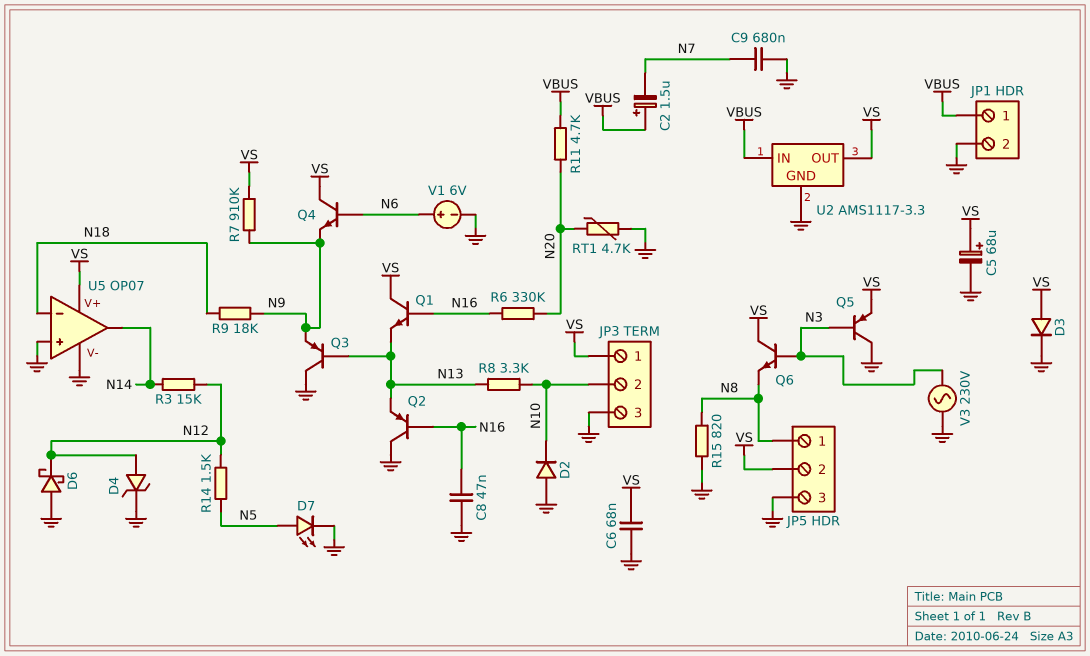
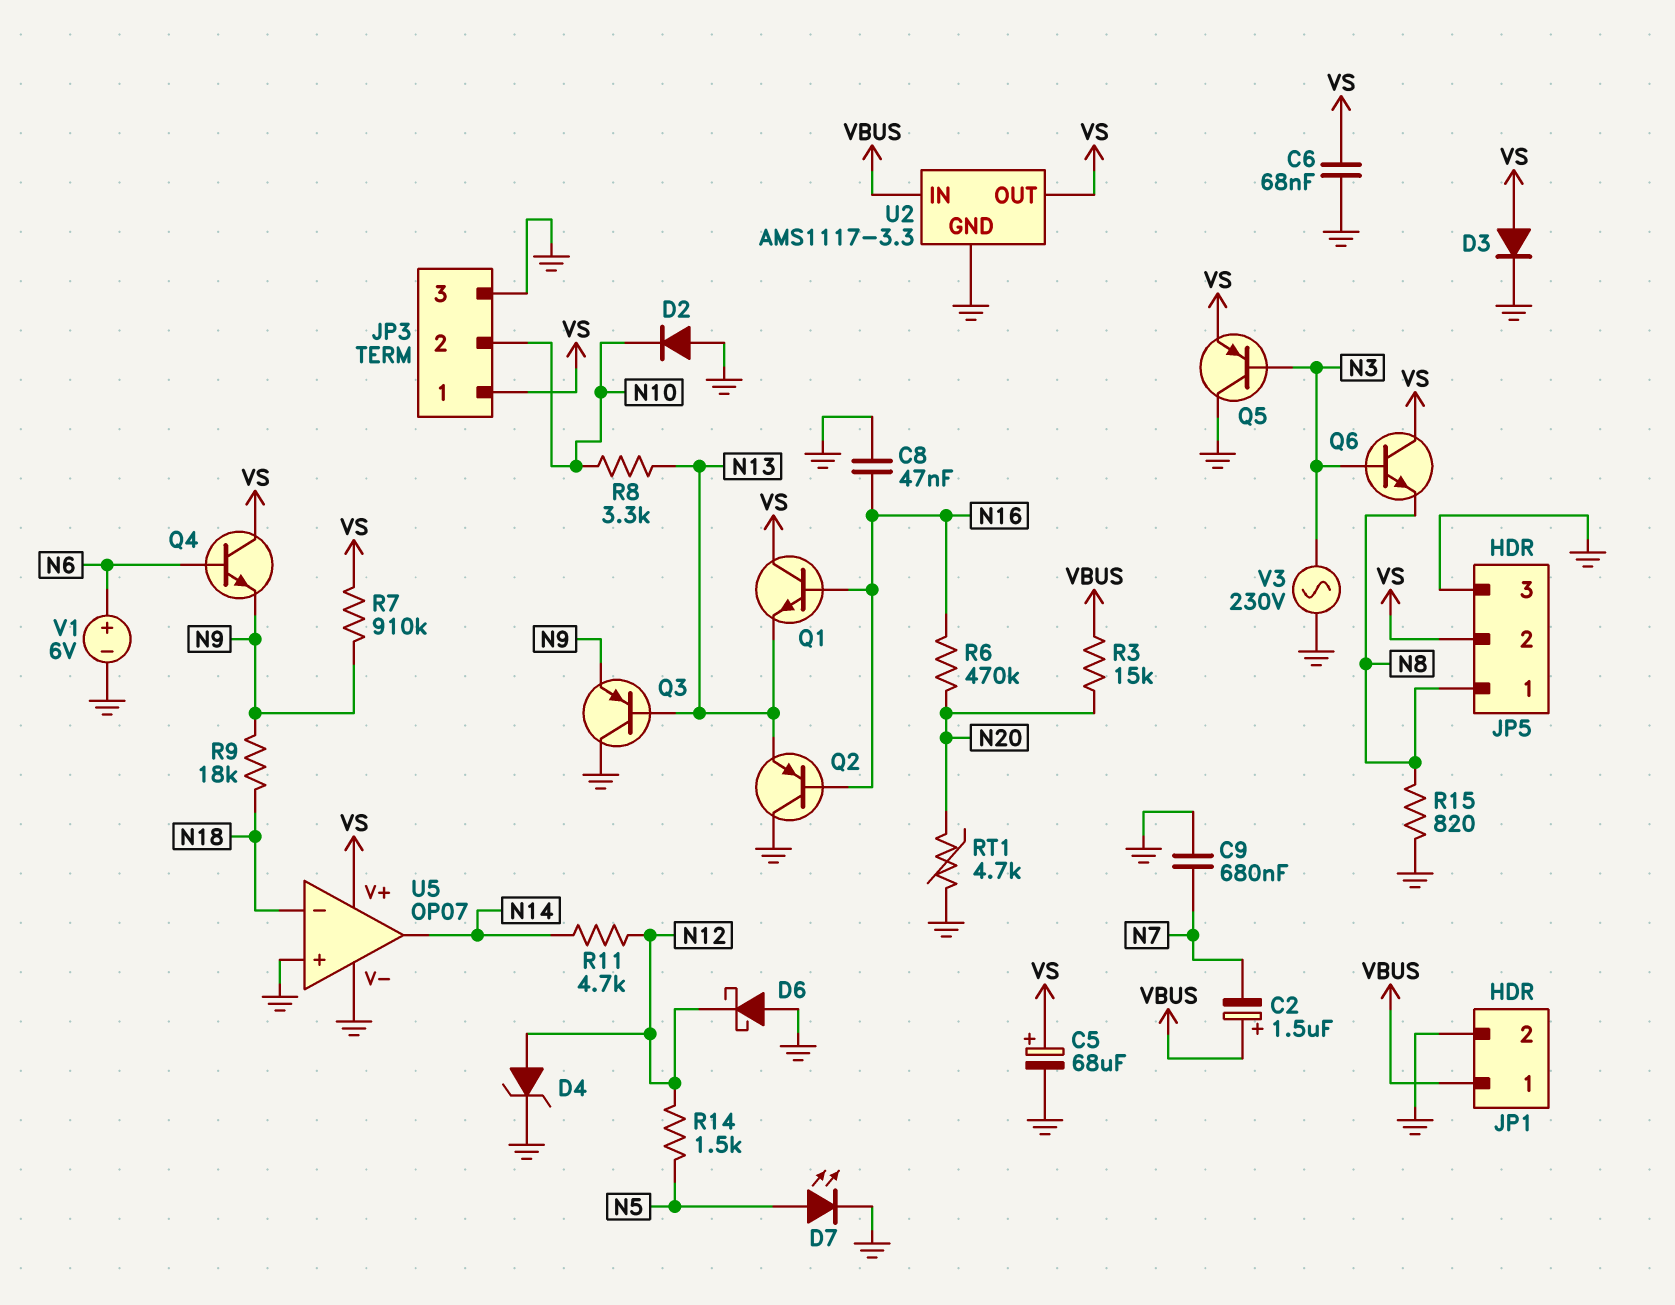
R3: 15k (N12, N14) -> 15k (N20, VBUS)
R6: 330k (N16, N20) -> 470k (N16, N20)
R11: 4.7k (N20, VBUS) -> 4.7k (N12, N14)

